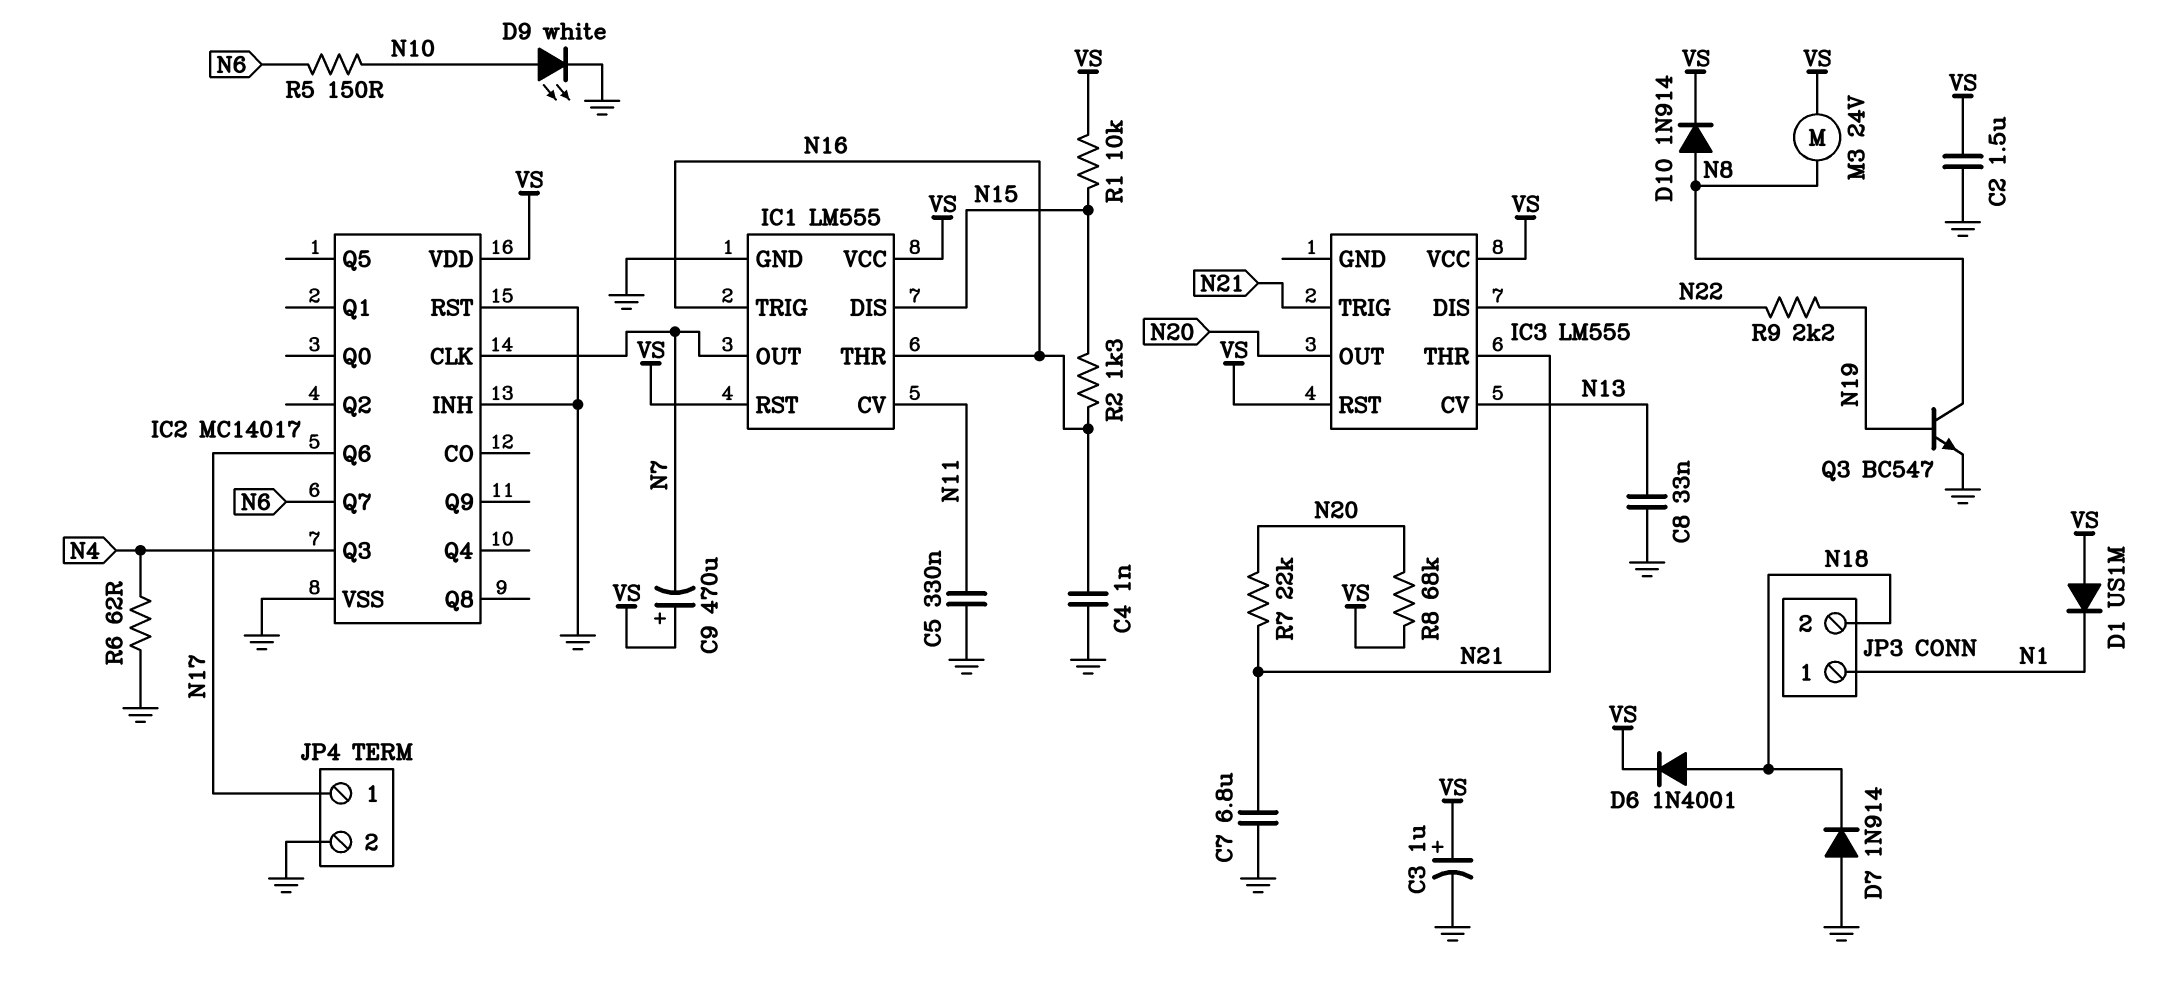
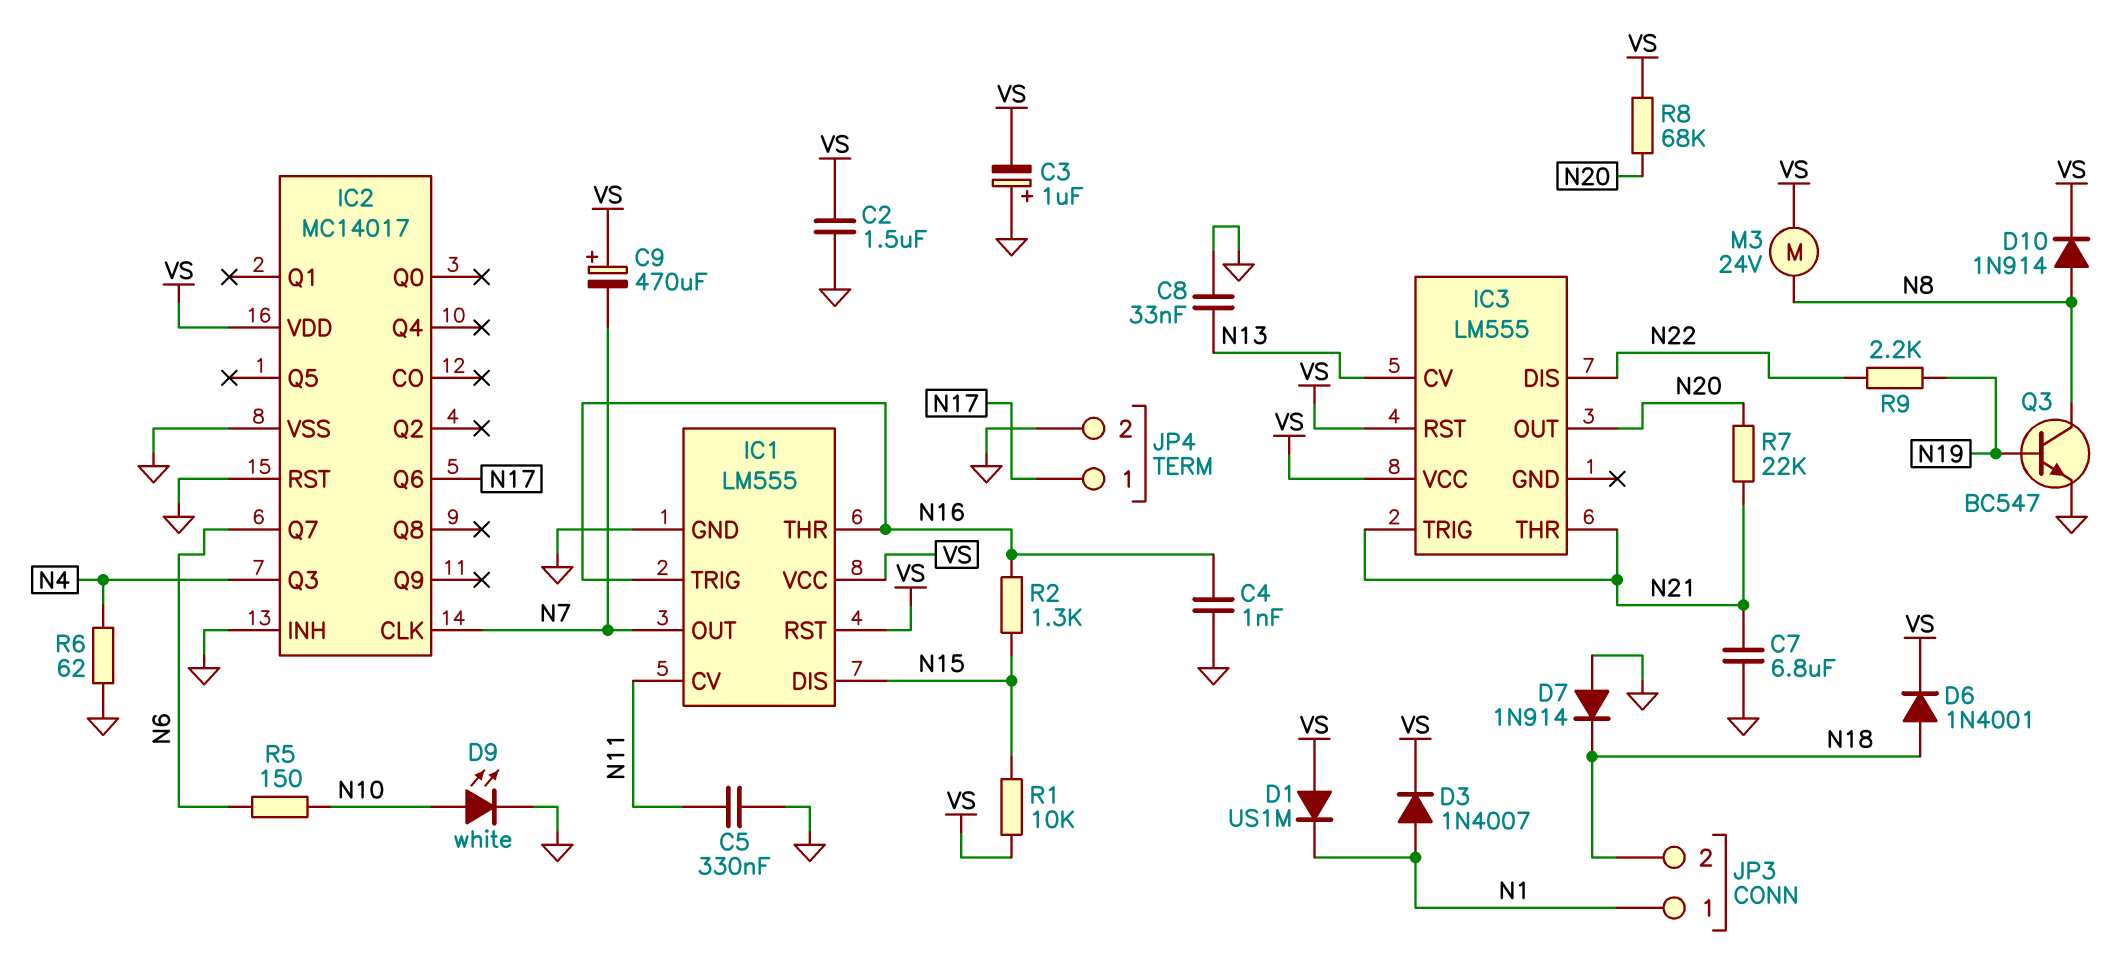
C3: 1uF (plus VS, minus GND) -> 1uF (plus GND, minus VS)
D3: none -> diode 1N4007 (A N1, K VS)

